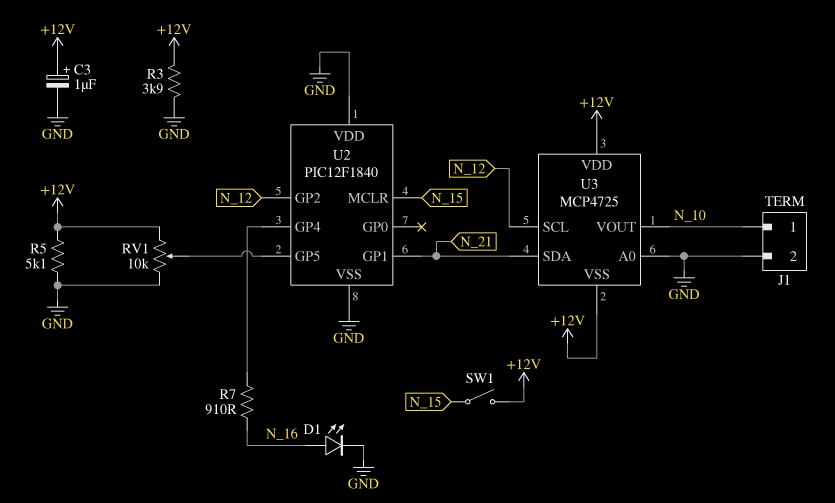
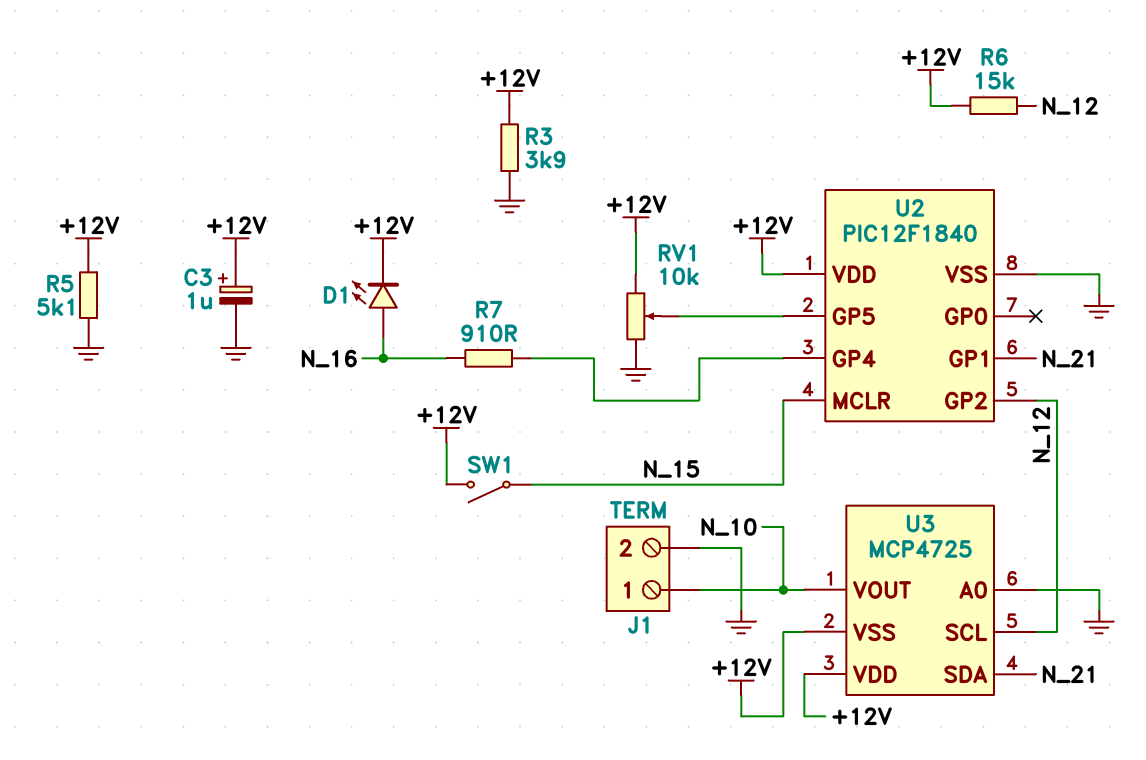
D1: LED (A N_16, K GND) -> LED (A N_16, K +12V)
R6: none -> 15k (+12V, N_12)
U2 pin VDD: GND -> +12V

